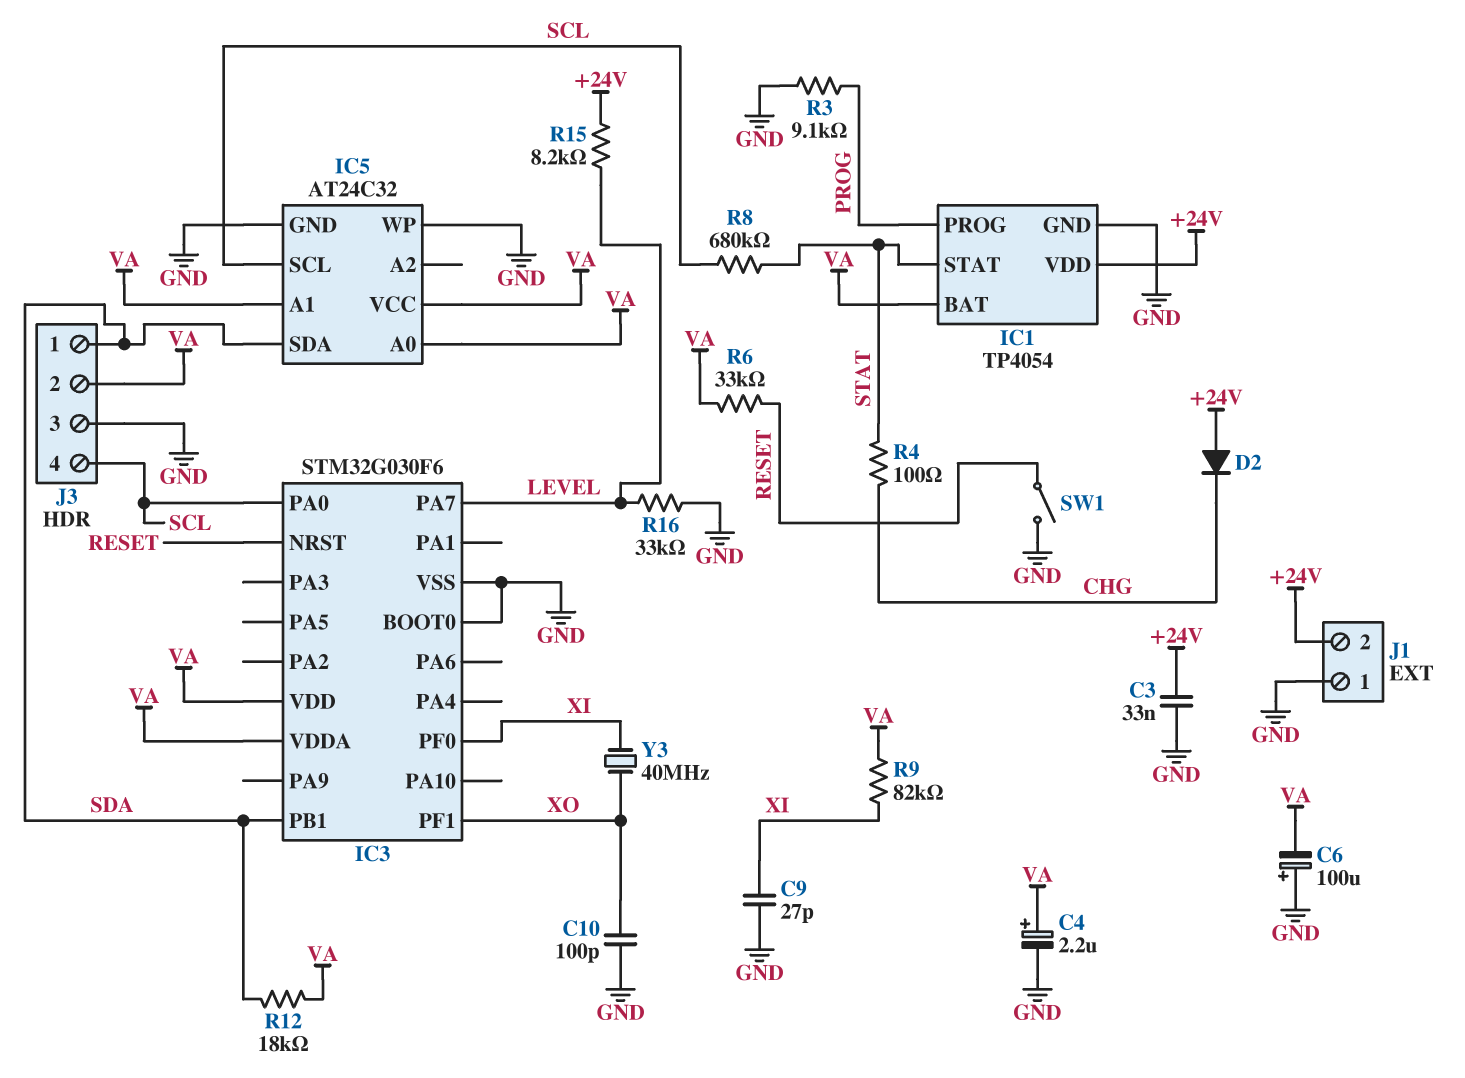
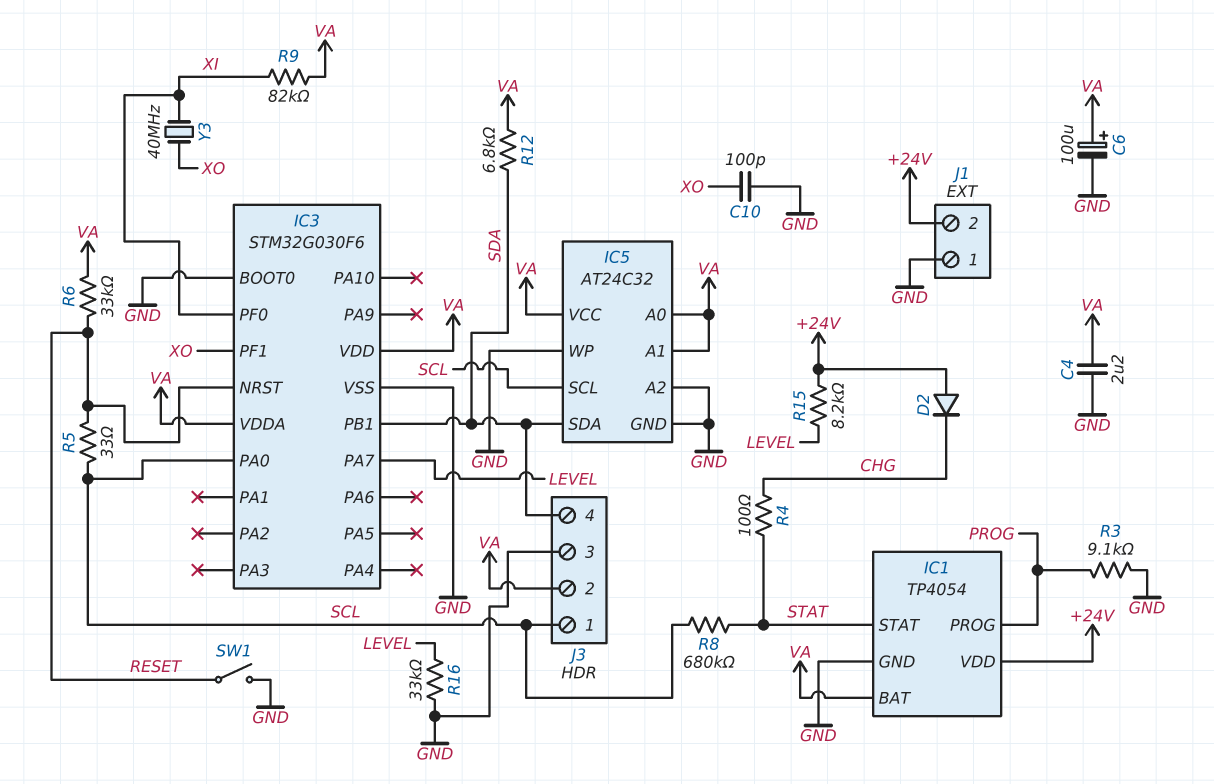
C3: 33nF (+24V, GND) -> none
C4: 2.2uF (plus VA, minus GND) -> 2.2uF (GND, VA)
C6: 100uF (plus GND, minus VA) -> 100uF (plus VA, minus GND)
C9: 27pF (GND, XI) -> none
IC5 pin A2: none -> GND
J3 pin 1: SDA -> SCL
J3 pin 4: SCL -> SDA
R5: none -> 33 (RESET, SCL)
R12: 18k (SDA, VA) -> 6.8k (SDA, VA)

